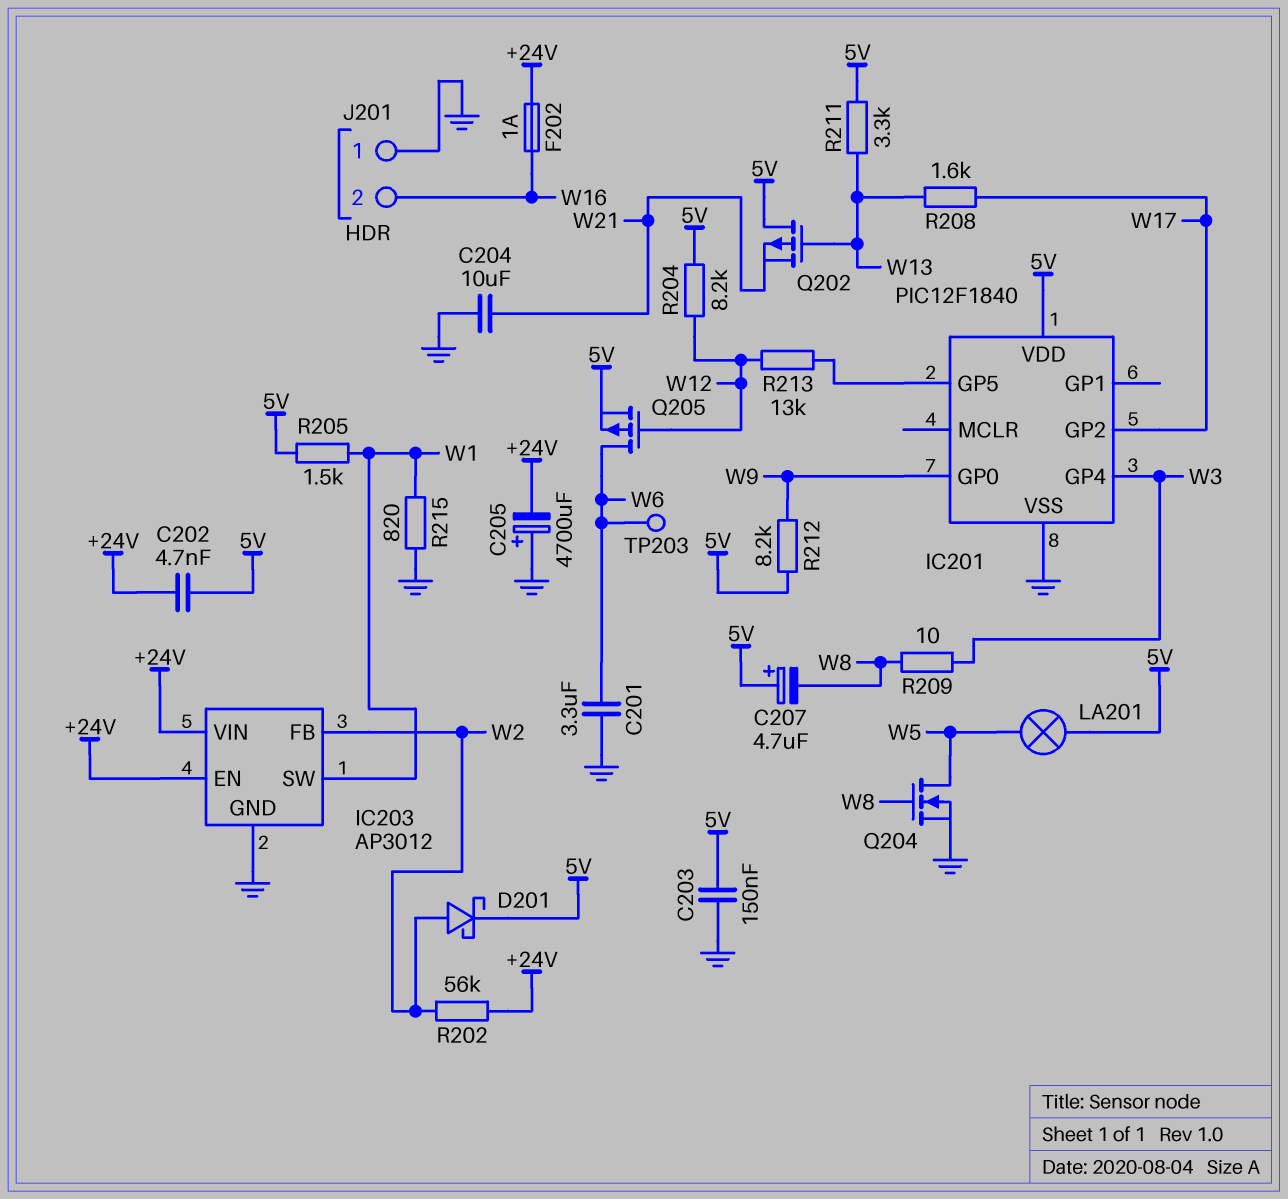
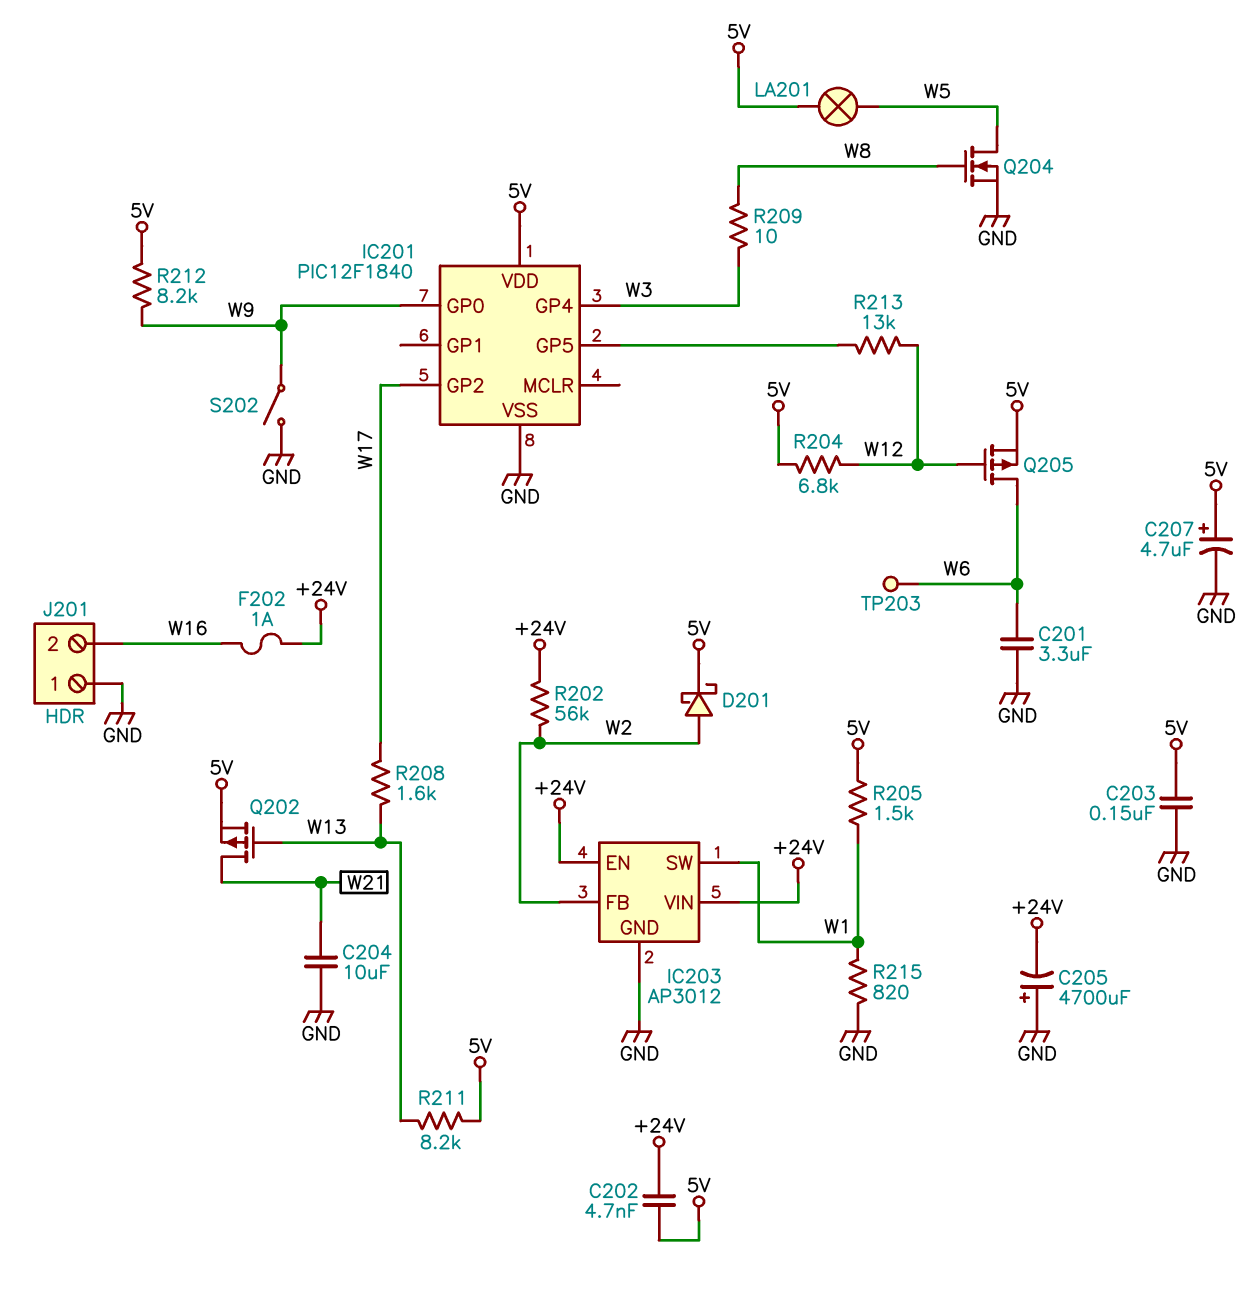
C207: 4.7uF (plus 5V, minus W8) -> 4.7uF (plus 5V, minus GND)
Q202: PMOS (G W13, D 5V, S W21) -> PMOS (G W13, D W21, S 5V)
R204: 8.2k (5V, W12) -> 6.8k (5V, W12)
R211: 3.3k (5V, W13) -> 8.2k (5V, W13)
S202: none -> switch (GND, W9)

